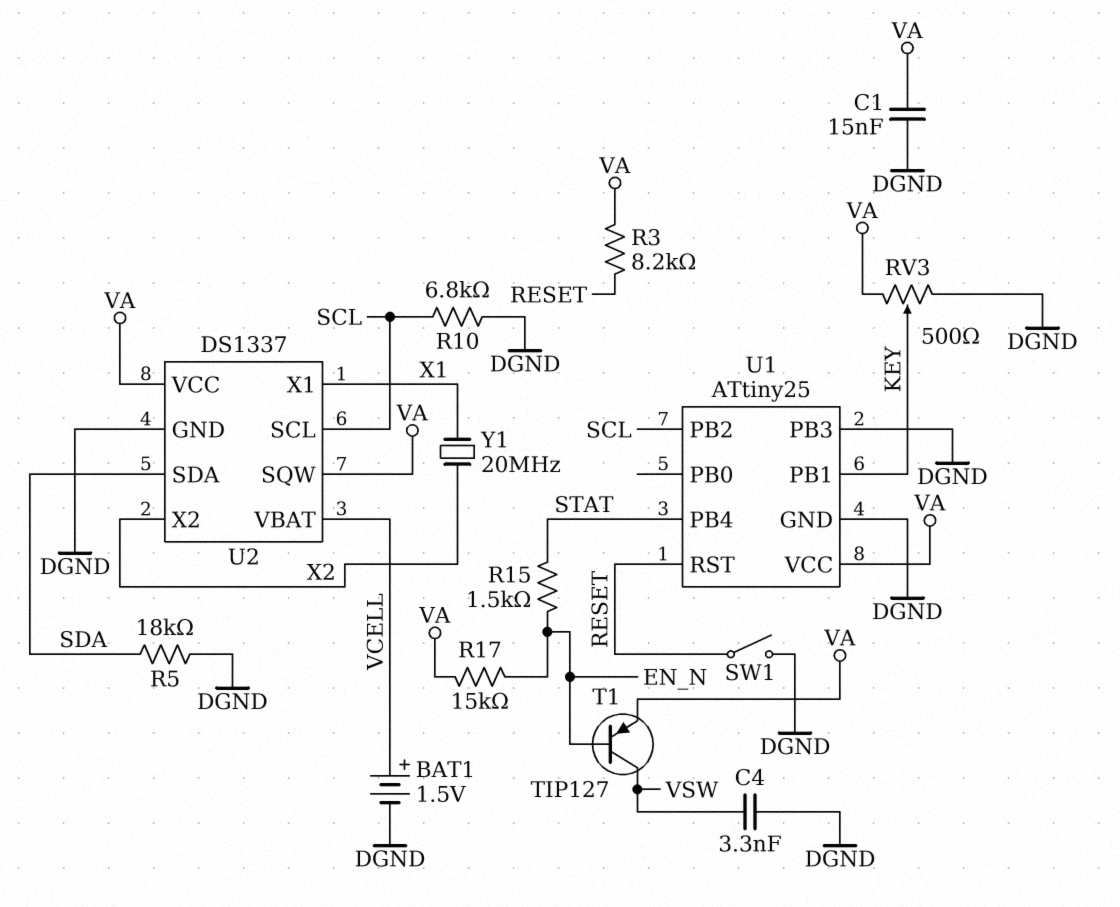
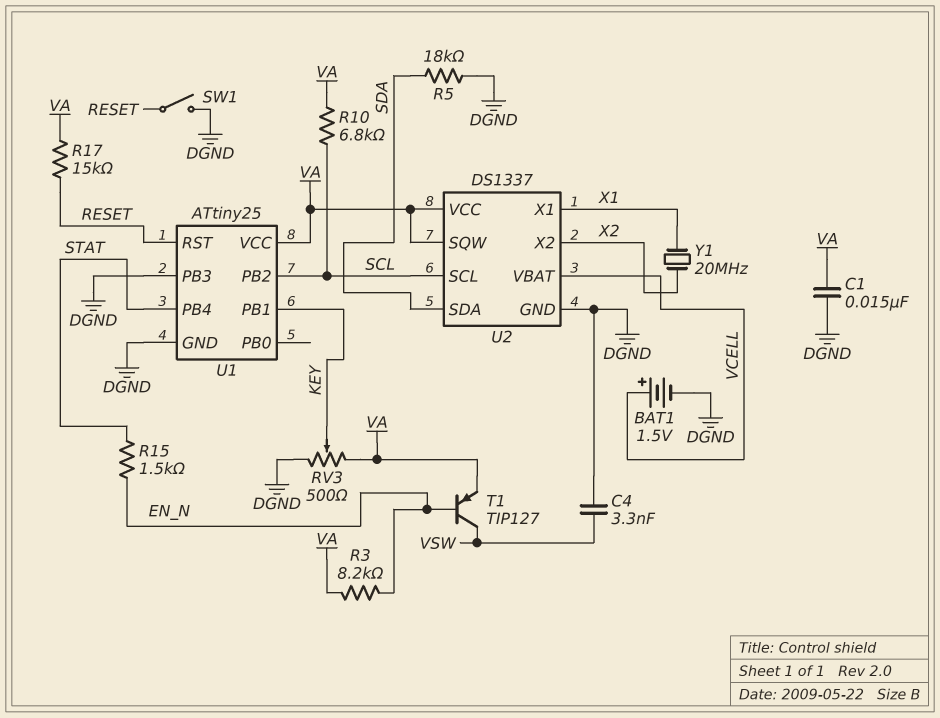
R3: 8.2k (RESET, VA) -> 8.2k (EN_N, VA)
R10: 6.8k (DGND, SCL) -> 6.8k (SCL, VA)
R17: 15k (EN_N, VA) -> 15k (RESET, VA)

